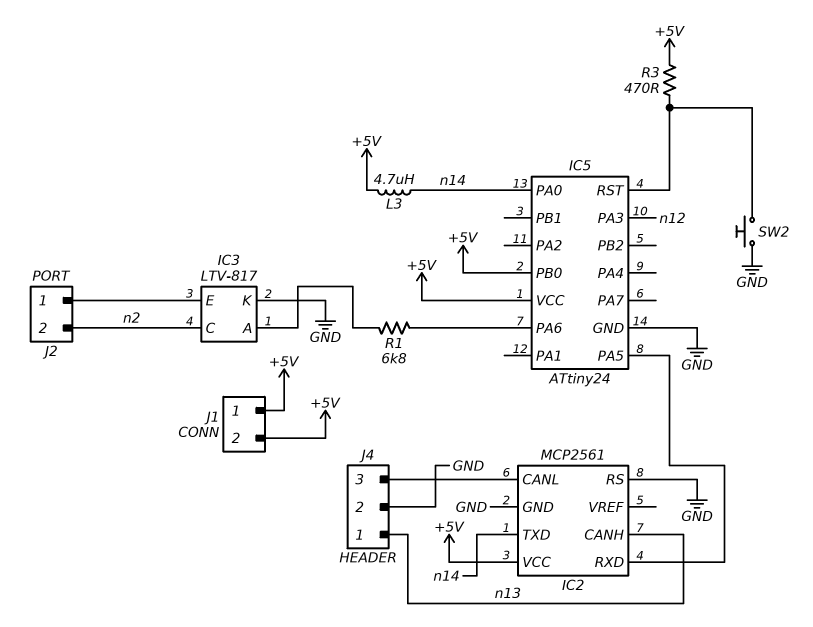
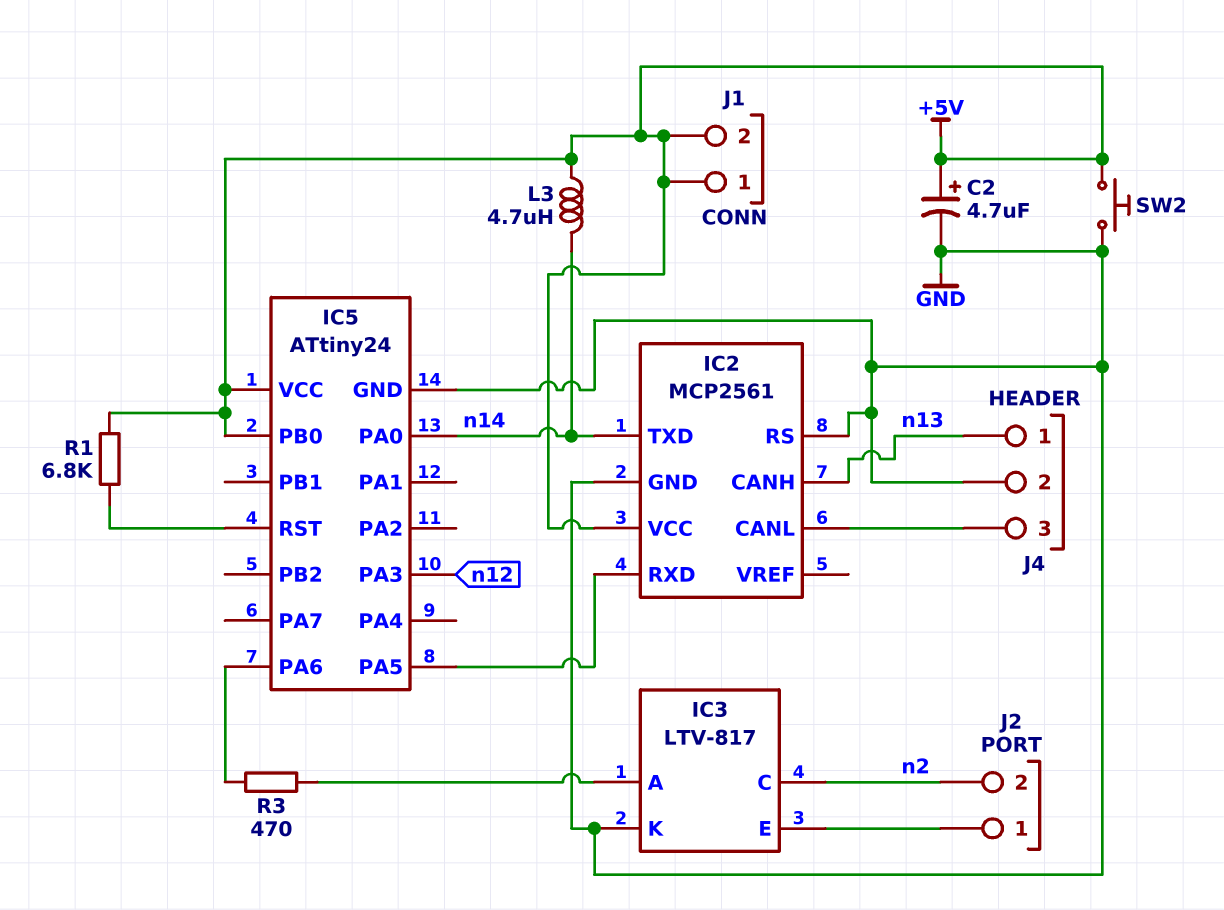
C2: none -> 4.7uF (plus +5V, minus GND)
R1: 6.8k (IC3/A, IC5/PA6) -> 6.8k (+5V, IC5/RST)
R3: 470 (+5V, IC5/RST) -> 470 (IC3/A, IC5/PA6)
SW2: button (GND, IC5/RST) -> button (+5V, GND)

